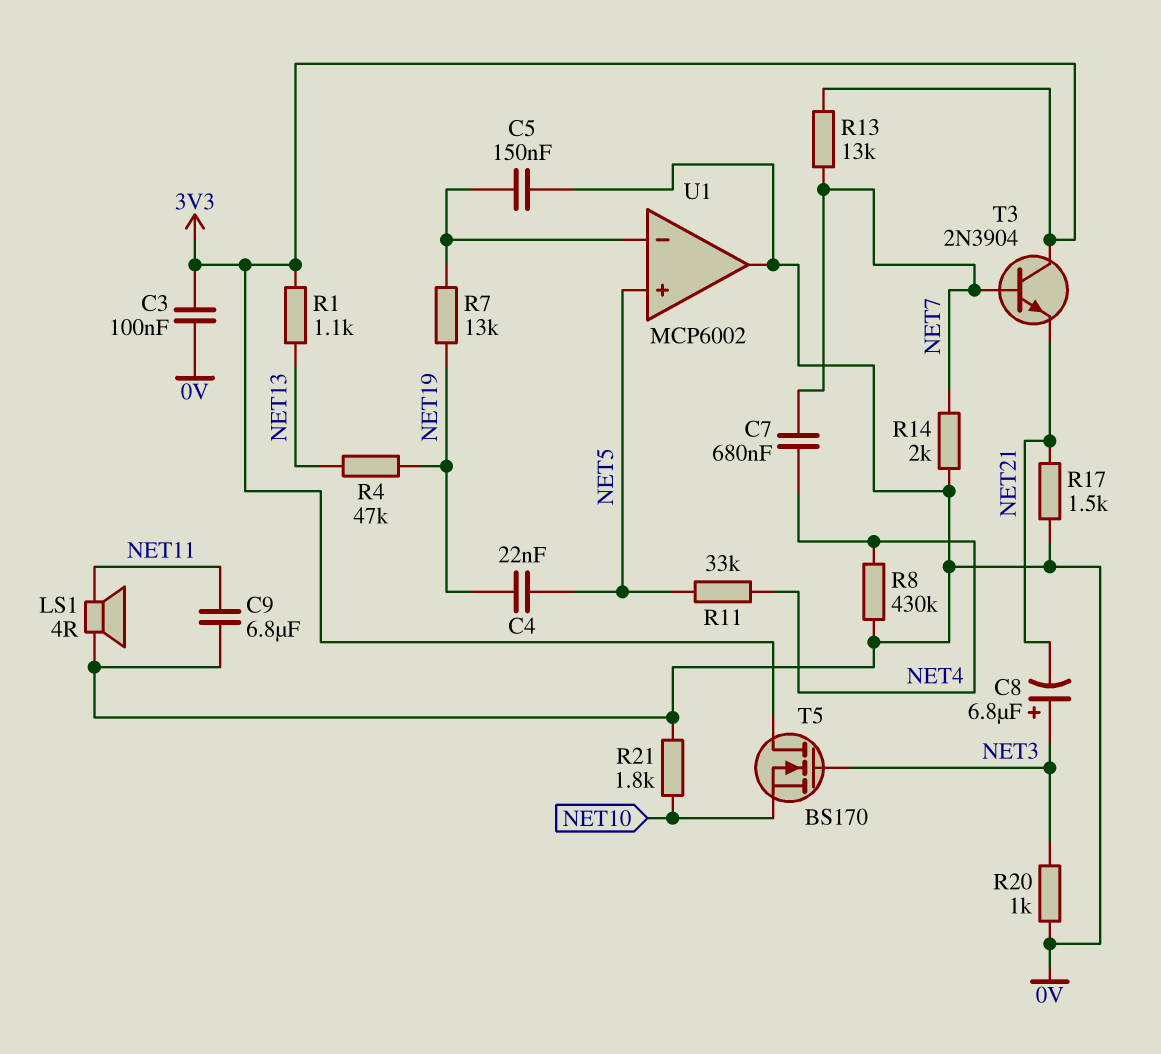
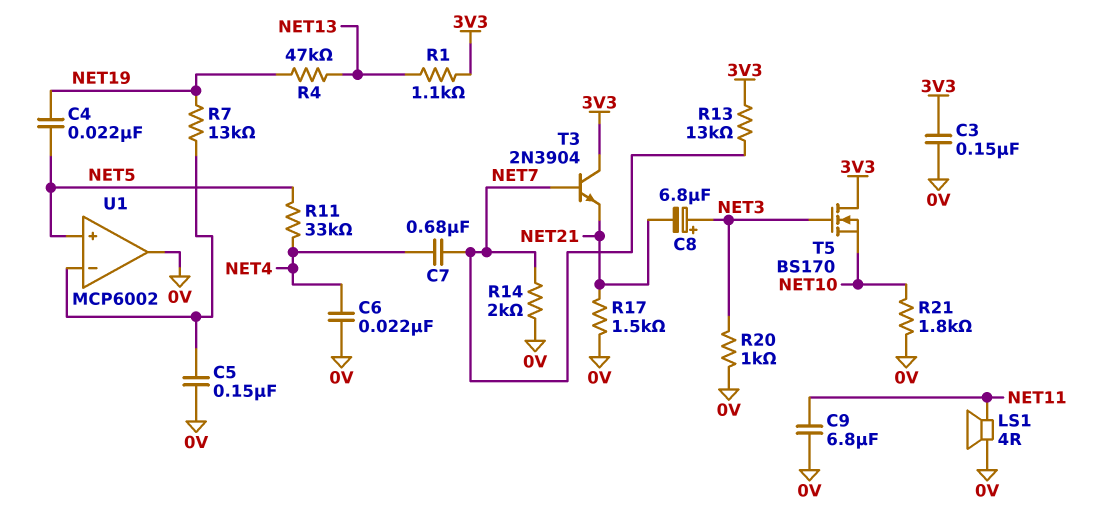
C3: 100nF (0V, 3V3) -> 150nF (0V, 3V3)
C6: none -> 22nF (0V, NET4)
R8: 430k (0V, NET4) -> none

